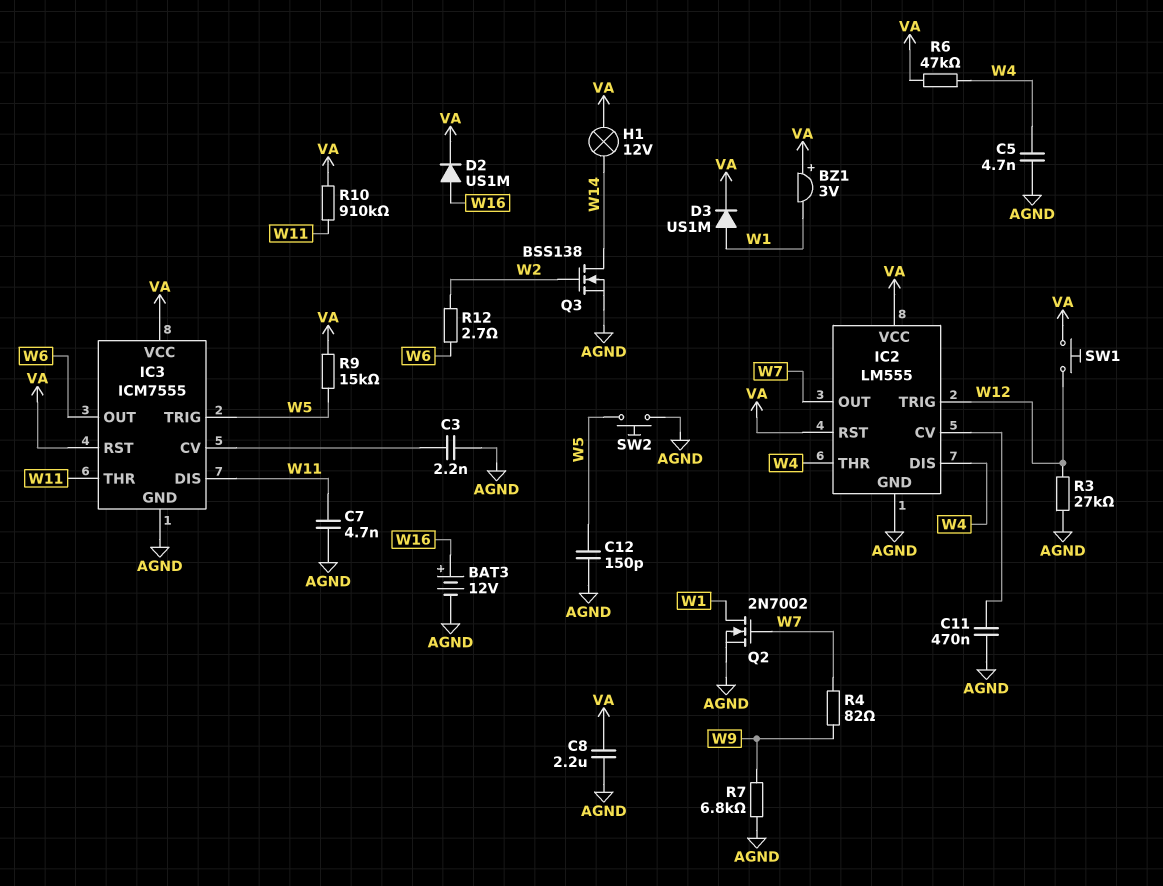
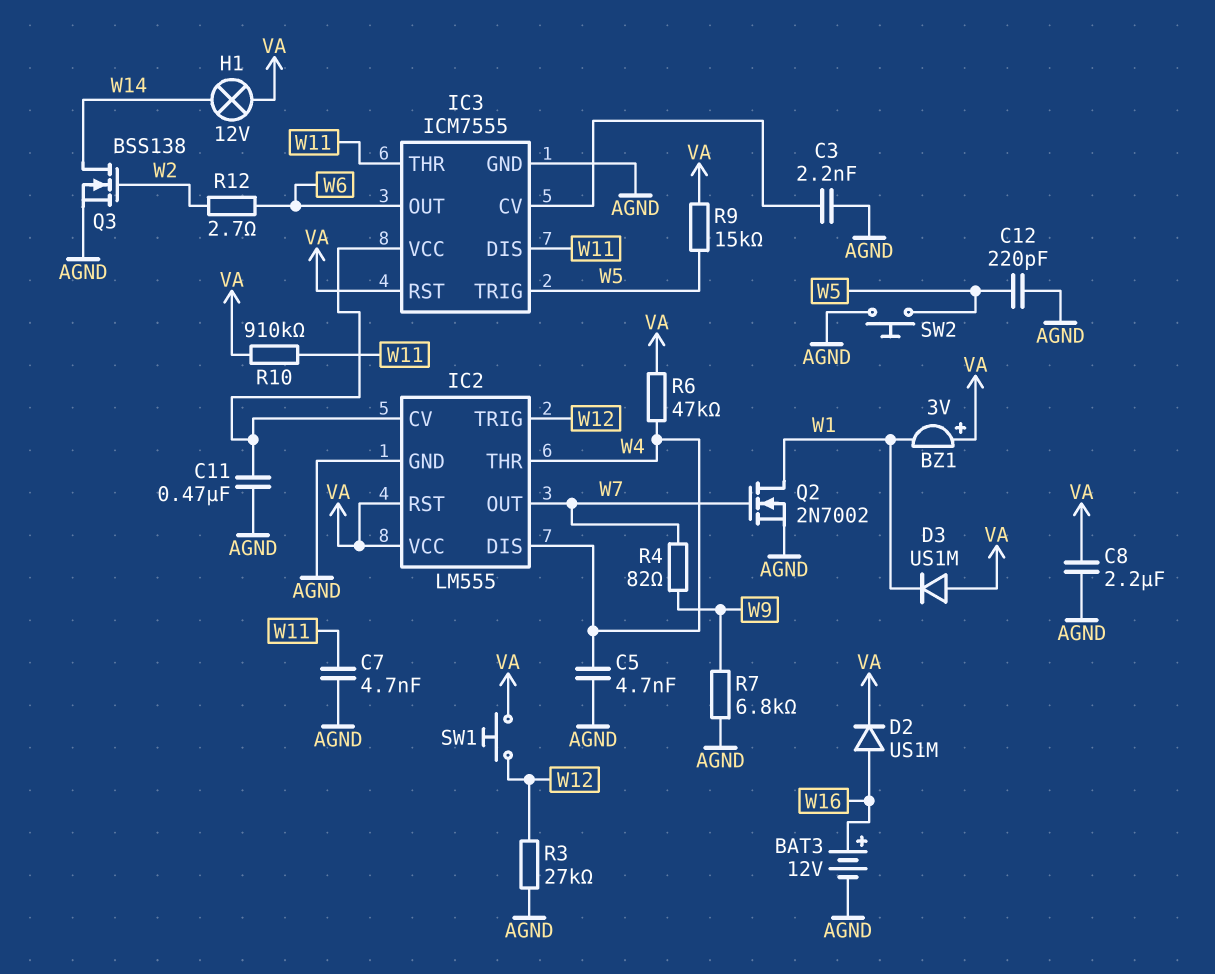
C12: 150pF (AGND, W5) -> 220pF (AGND, W5)
D3: diode US1M (A W1, K VA) -> diode US1M (A VA, K W1)
IC3 pin VCC: VA -> IC2/CV

